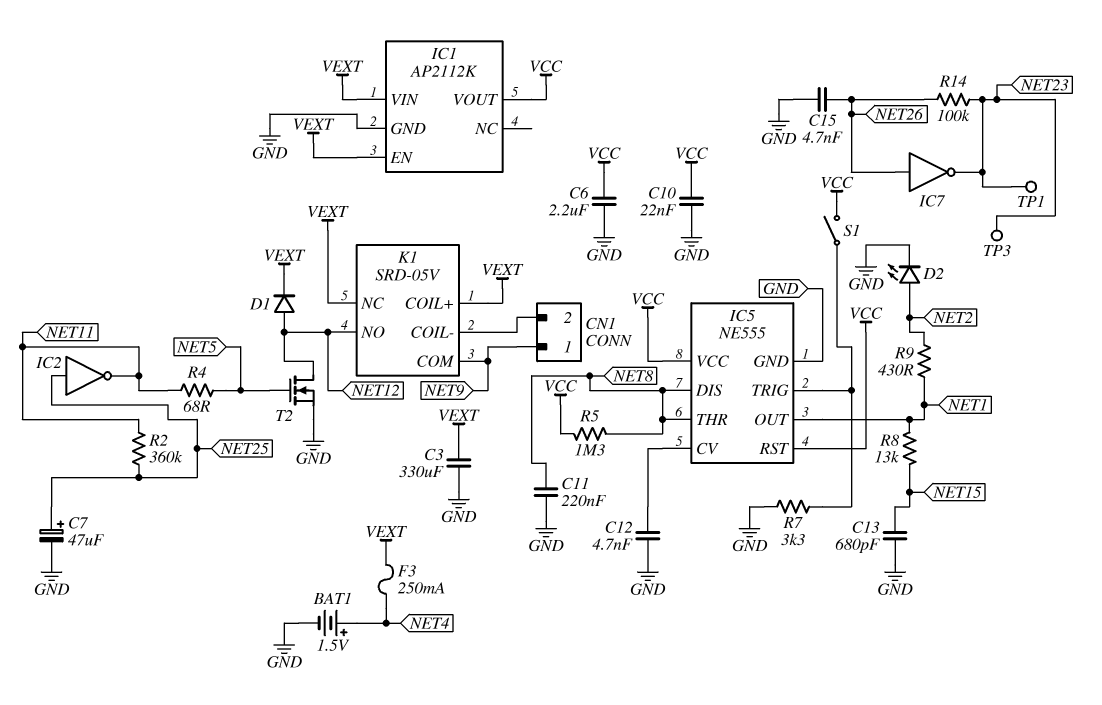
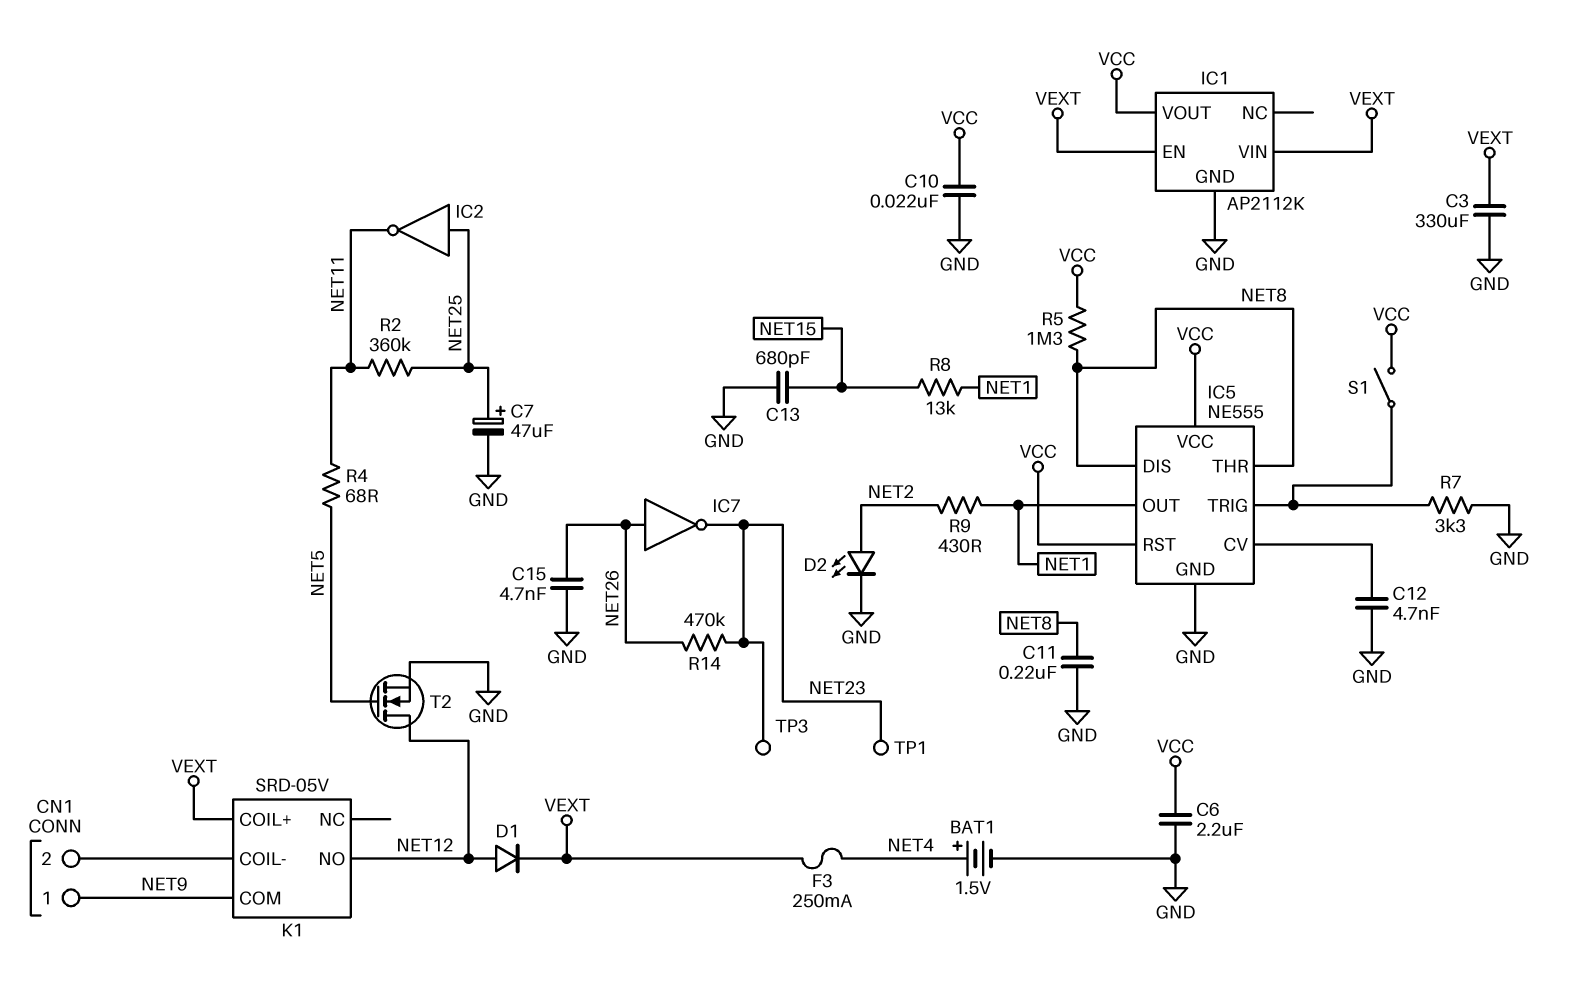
K1 pin NC: VEXT -> none
R14: 100k (NET23, NET26) -> 470k (NET23, NET26)

